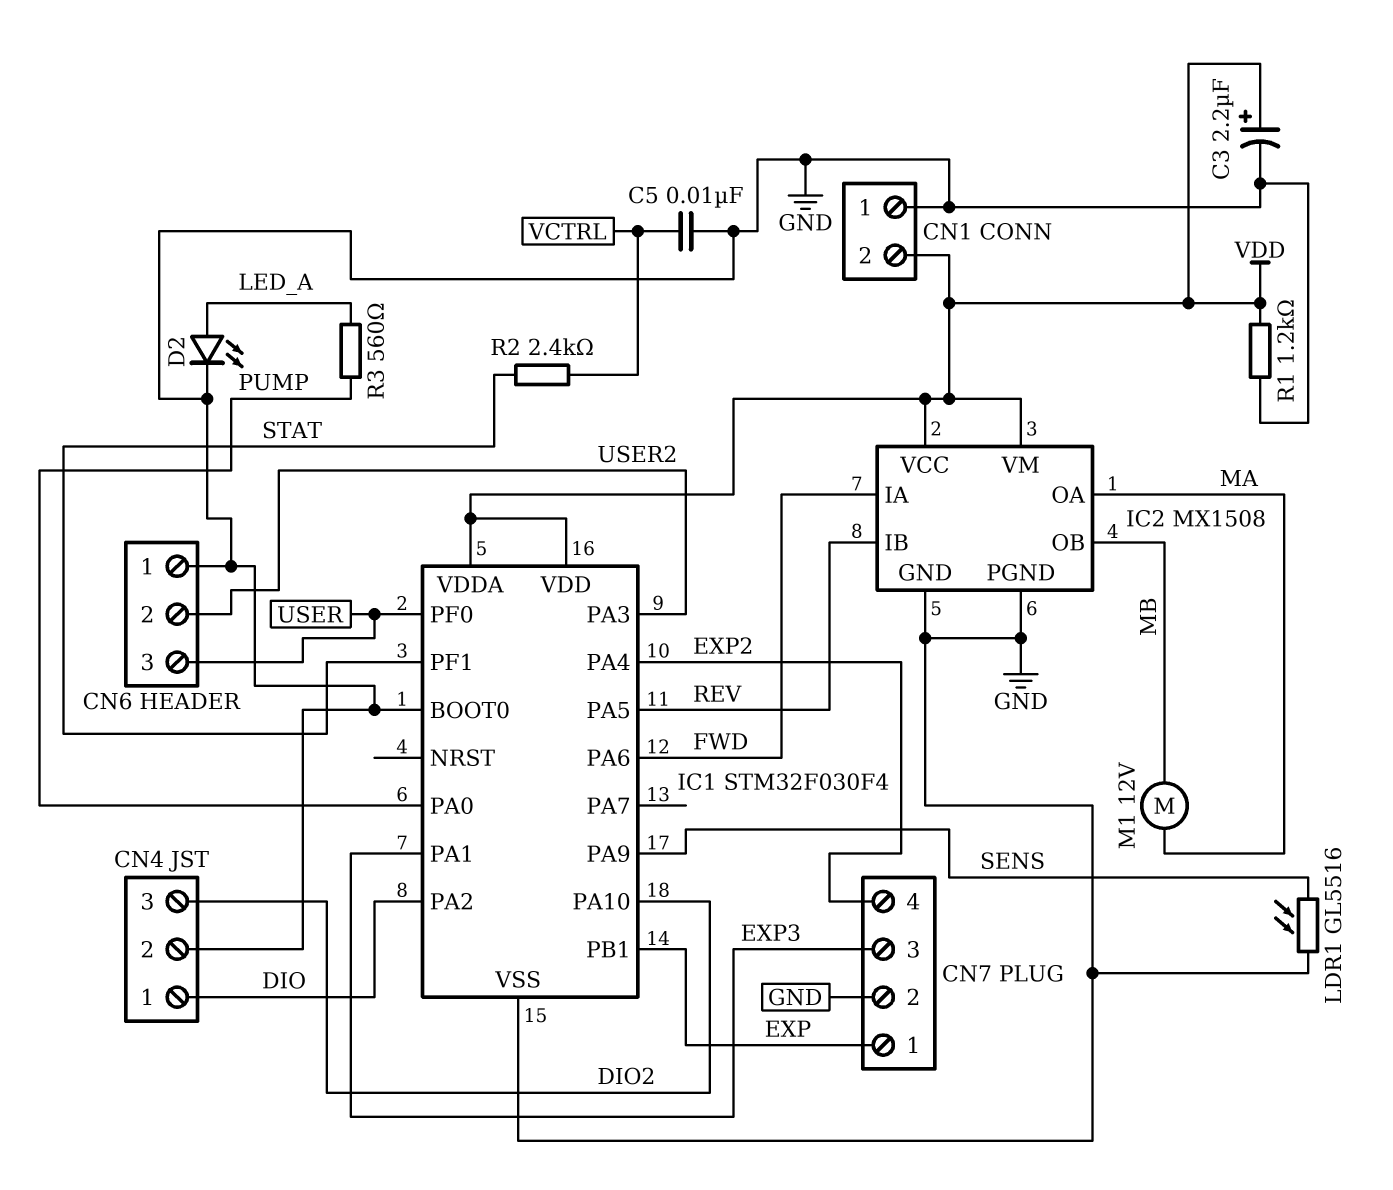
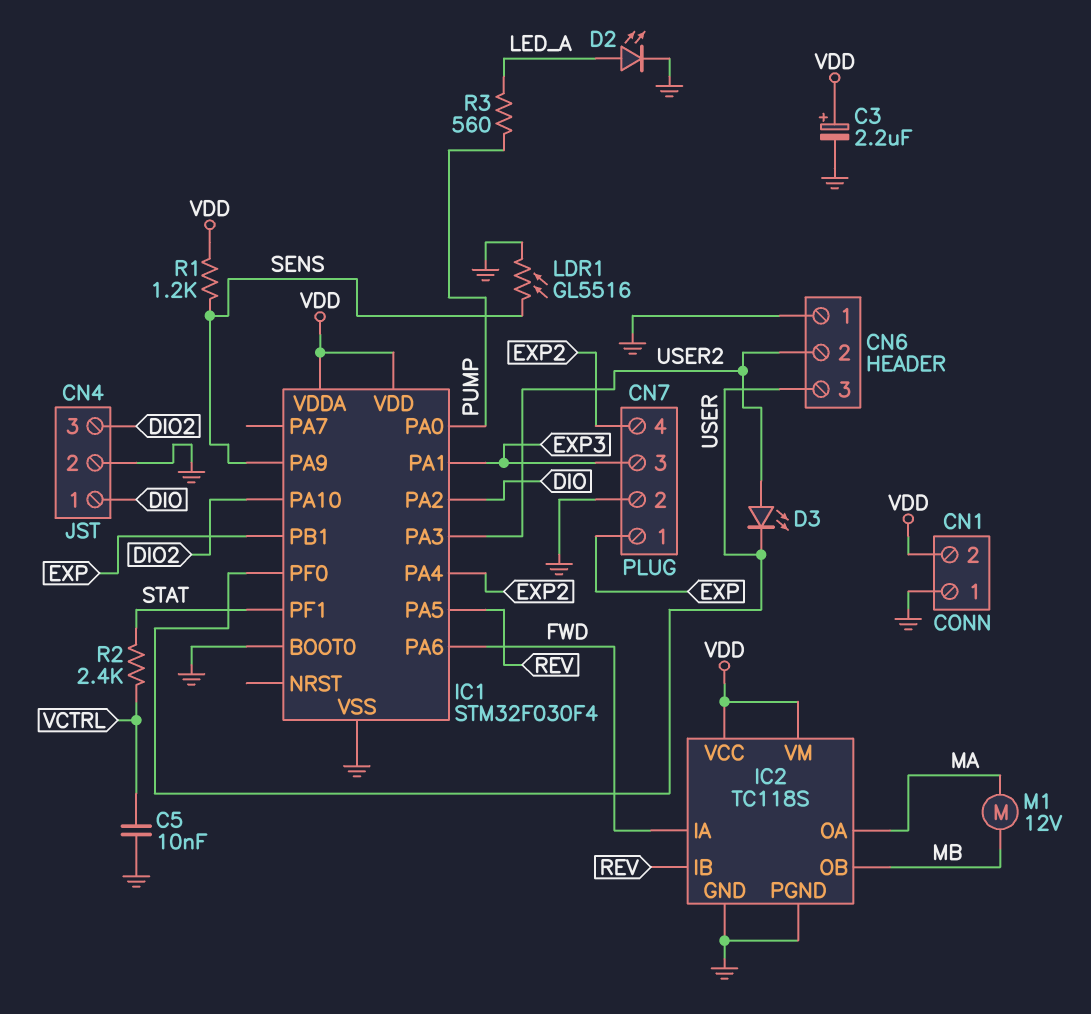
D3: none -> LED (A USER2, K USER)
IC2: MX1508 -> TC118S
R1: 1.2k (GND, VDD) -> 1.2k (SENS, VDD)

